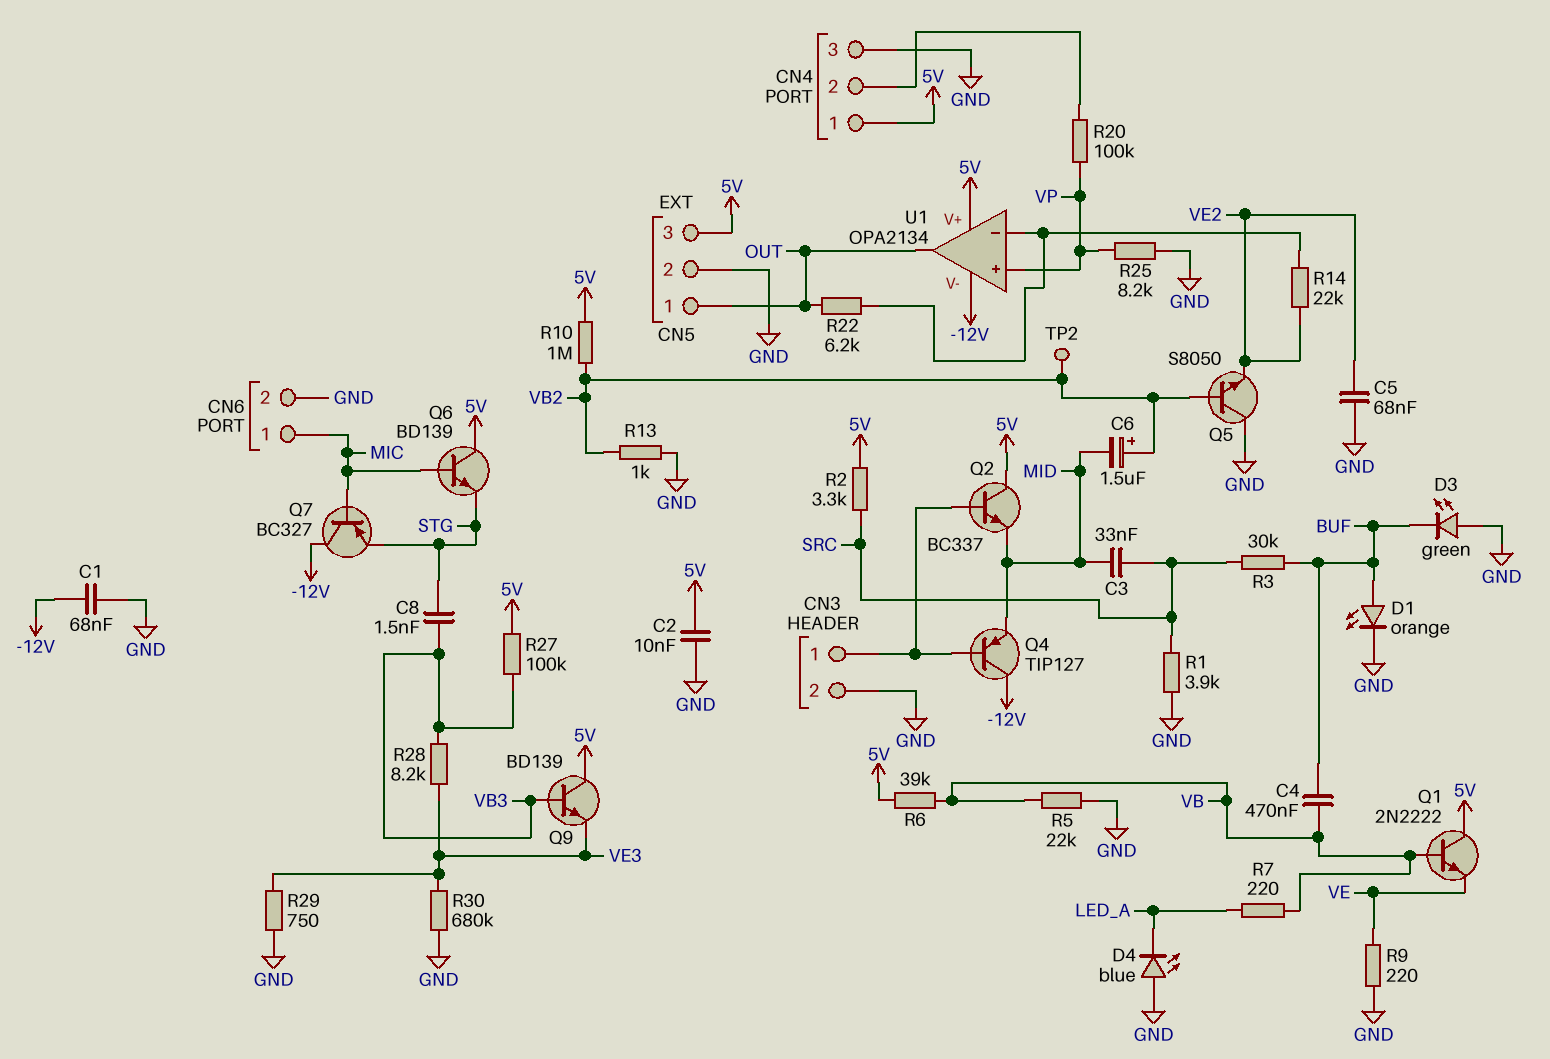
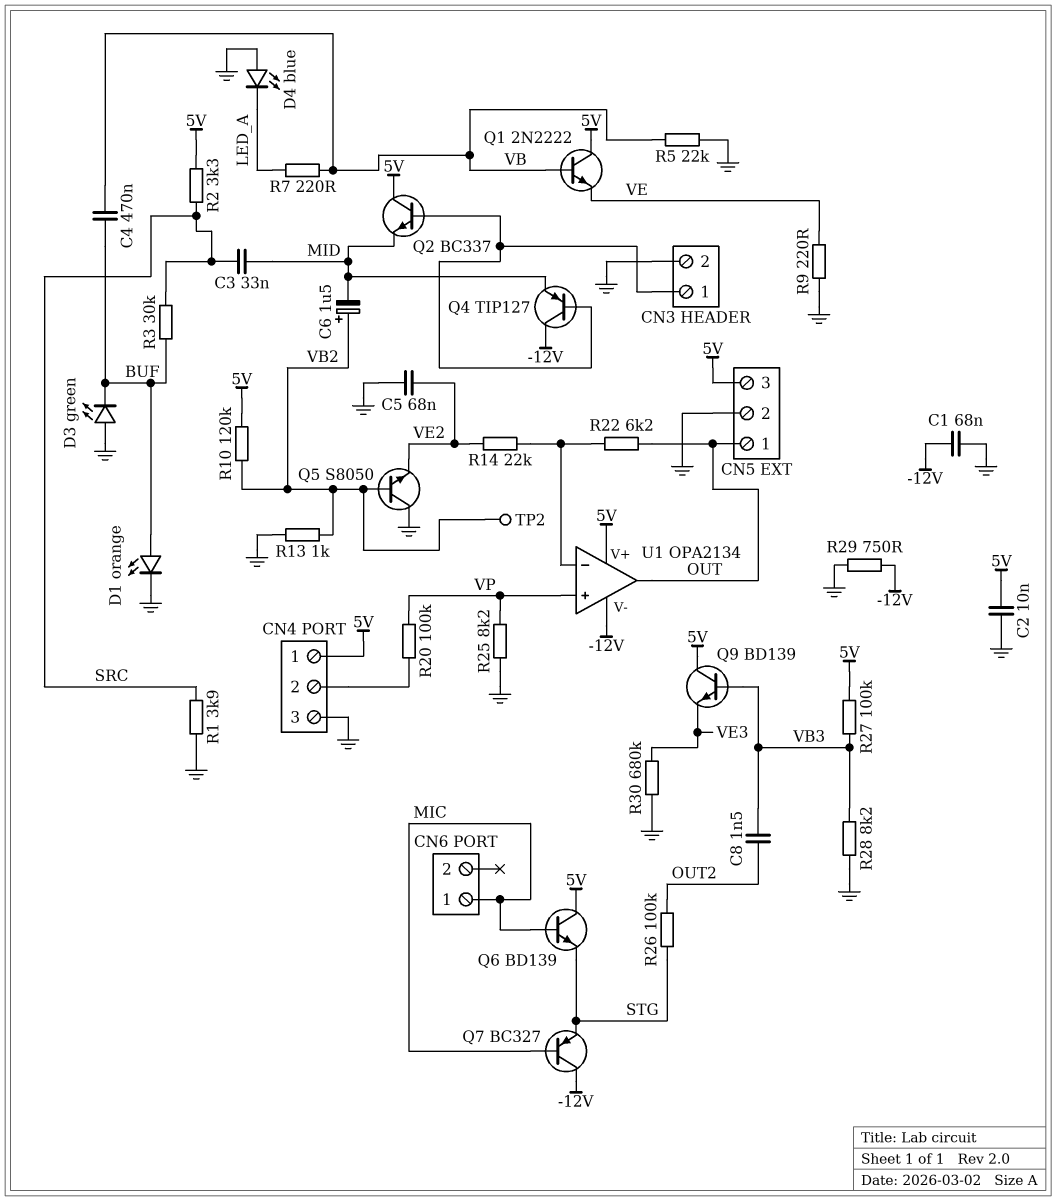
C8: 1.5nF (STG, VB3) -> 1.5nF (OUT2, VB3)
CN6 pin 2: GND -> none
R6: 39k (5V, VB) -> none
R10: 1M (5V, VB2) -> 120k (5V, VB2)
R26: none -> 100k (OUT2, STG)
R28: 8.2k (VB3, VE3) -> 8.2k (GND, VB3)
R29: 750 (GND, VE3) -> 750 (-12V, GND)

